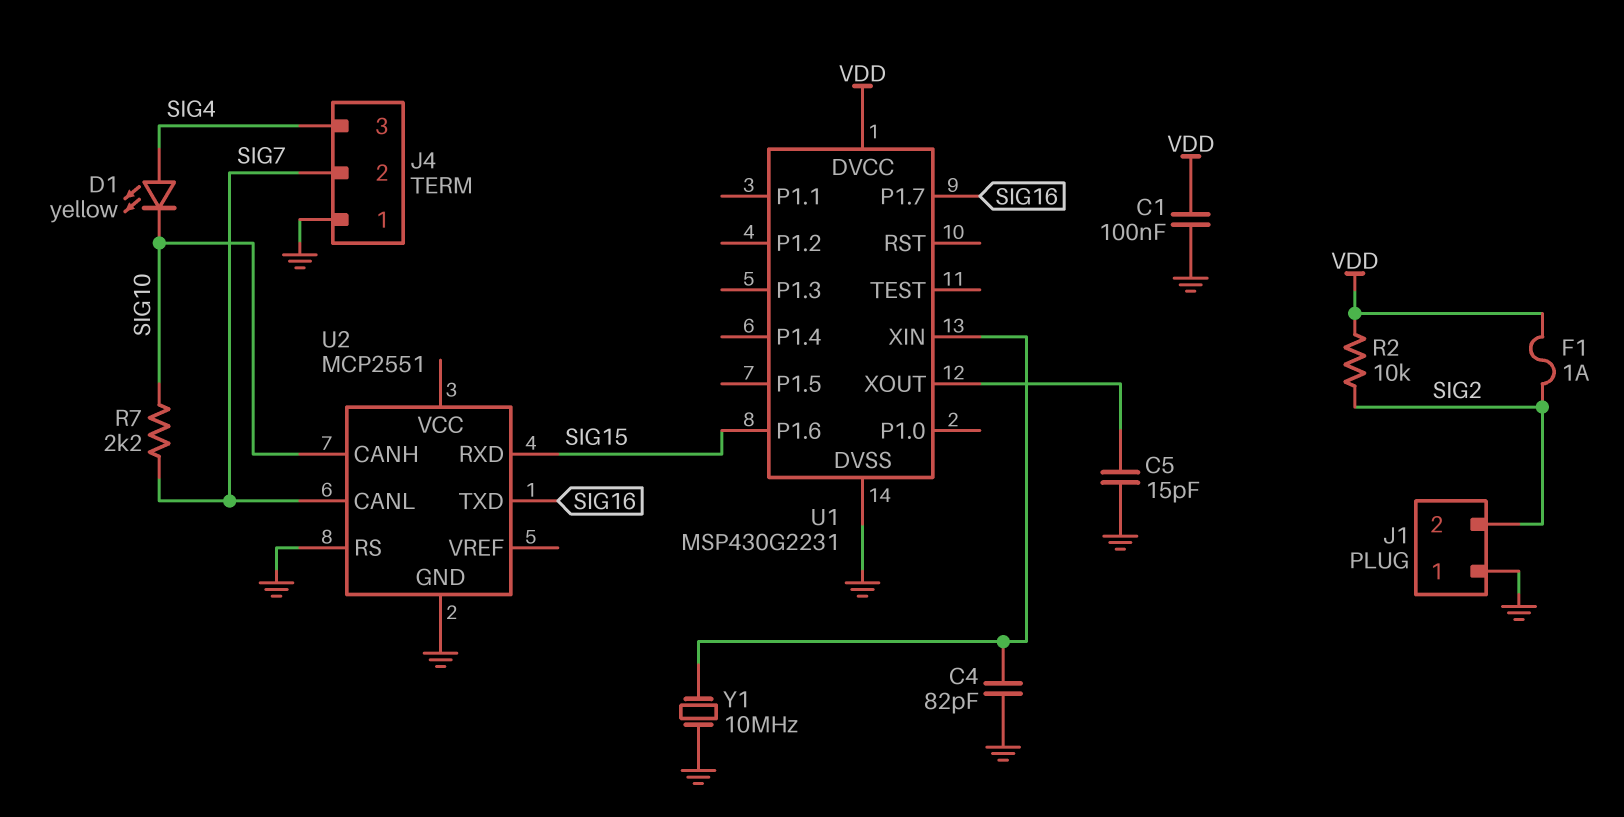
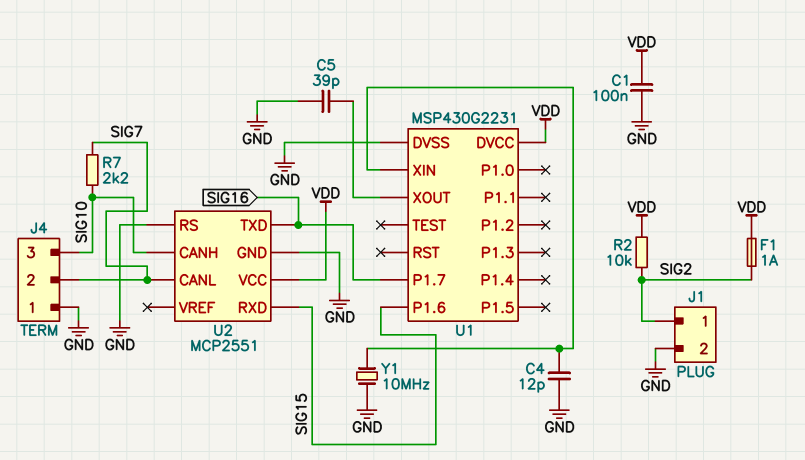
C4: 82pF (GND, U1/XIN) -> 12pF (GND, U1/XIN)
C5: 15pF (GND, U1/XOUT) -> 39pF (GND, U1/XOUT)
D1: LED yellow (A SIG4, K SIG10) -> none
J1 pin 1: GND -> SIG2
J1 pin 2: SIG2 -> GND
J4 pin 3: SIG4 -> SIG10
U2 pin VCC: none -> VDD

